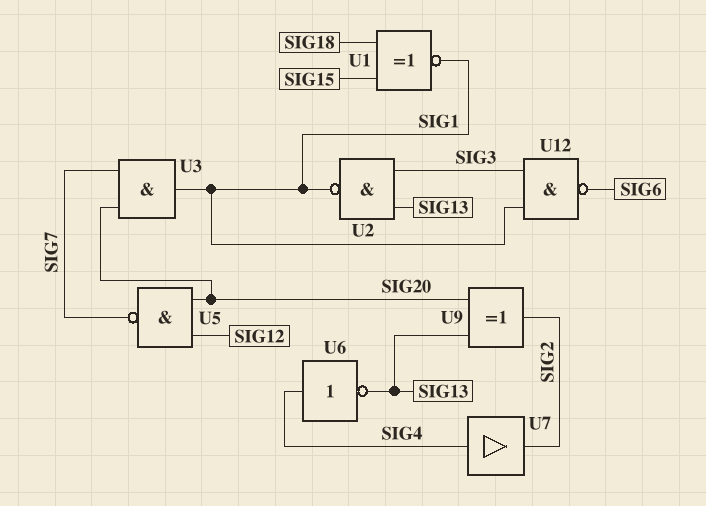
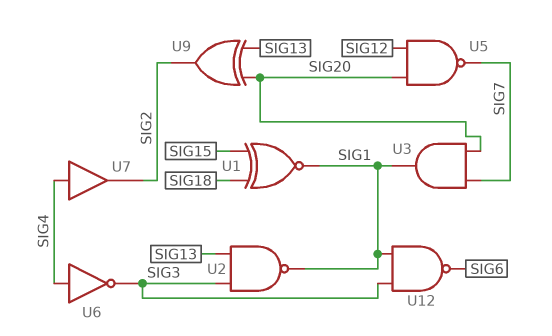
U6: NOT (in SIG4, out SIG13) -> NOT (in SIG4, out SIG3)

